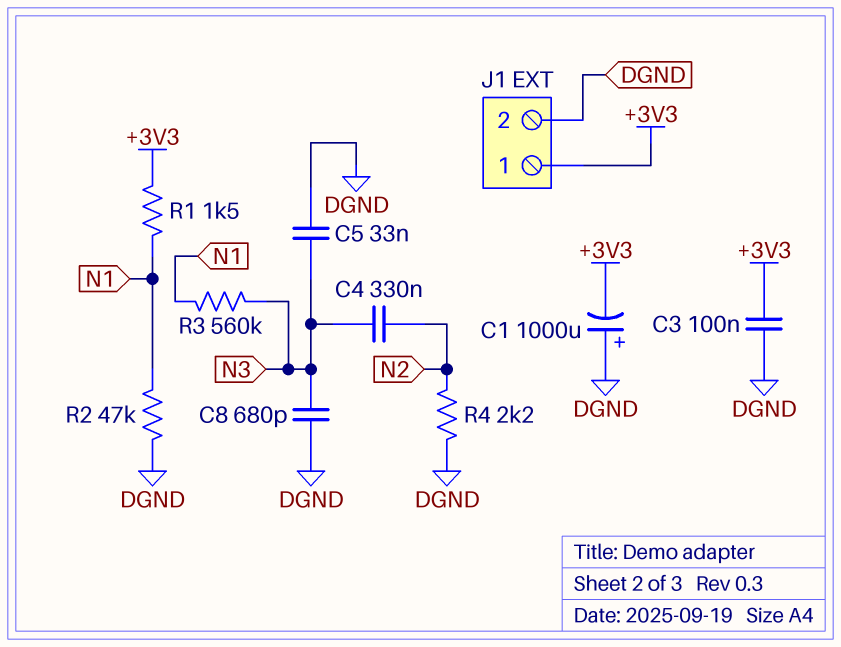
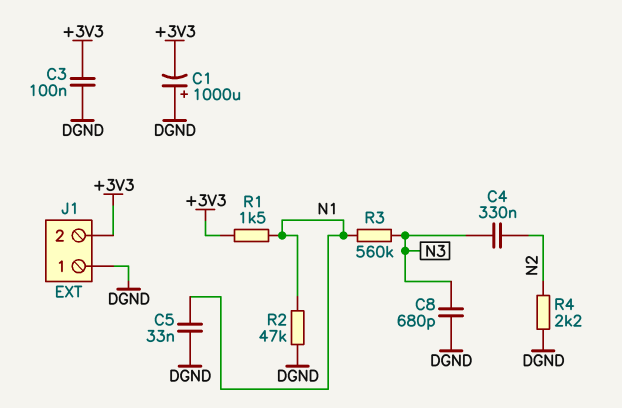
C5: 33nF (DGND, N3) -> 33nF (DGND, N1)
J1 pin 1: +3V3 -> DGND
J1 pin 2: DGND -> +3V3

